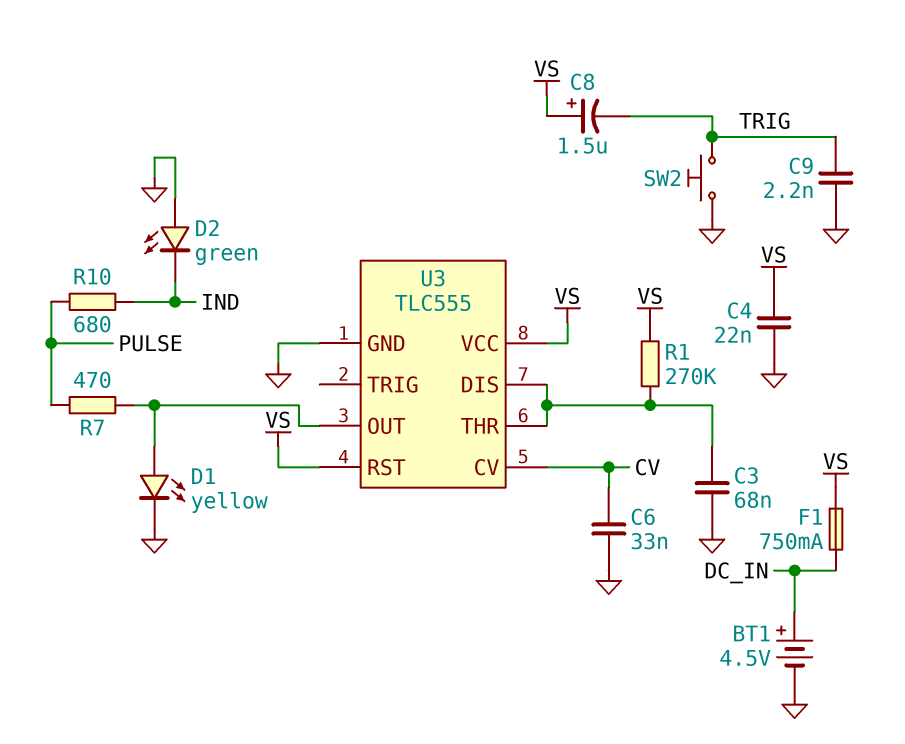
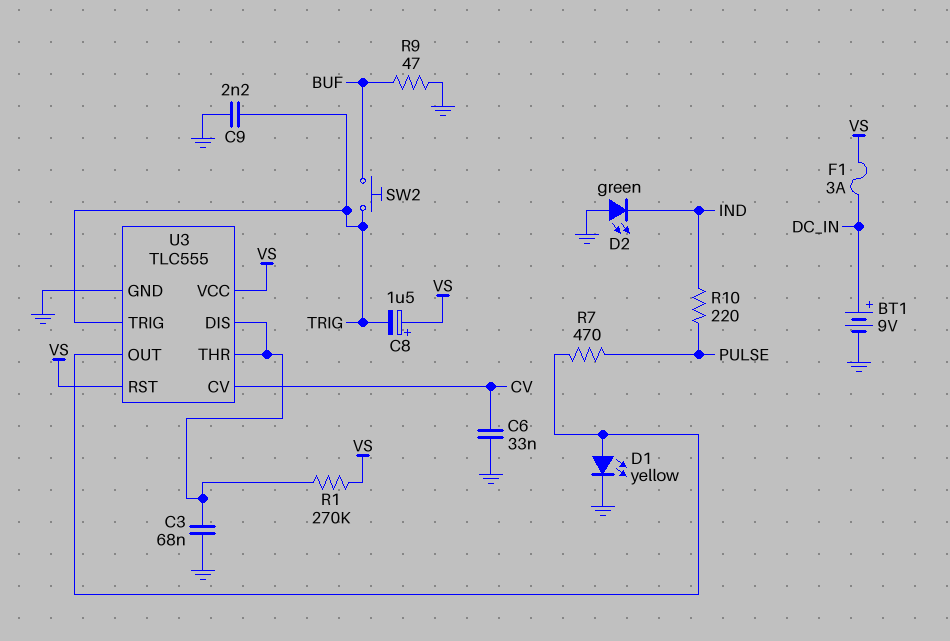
BT1: 4.5V (plus DC_IN, minus GND) -> 9V (plus DC_IN, minus GND)
C4: 22nF (GND, VS) -> none
F1: 750mA (DC_IN, VS) -> 3A (DC_IN, VS)
R9: none -> 47 (BUF, GND)
R10: 680 (IND, PULSE) -> 220 (IND, PULSE)
SW2: button (GND, TRIG) -> button (BUF, TRIG)
U3 pin TRIG: none -> TRIG

